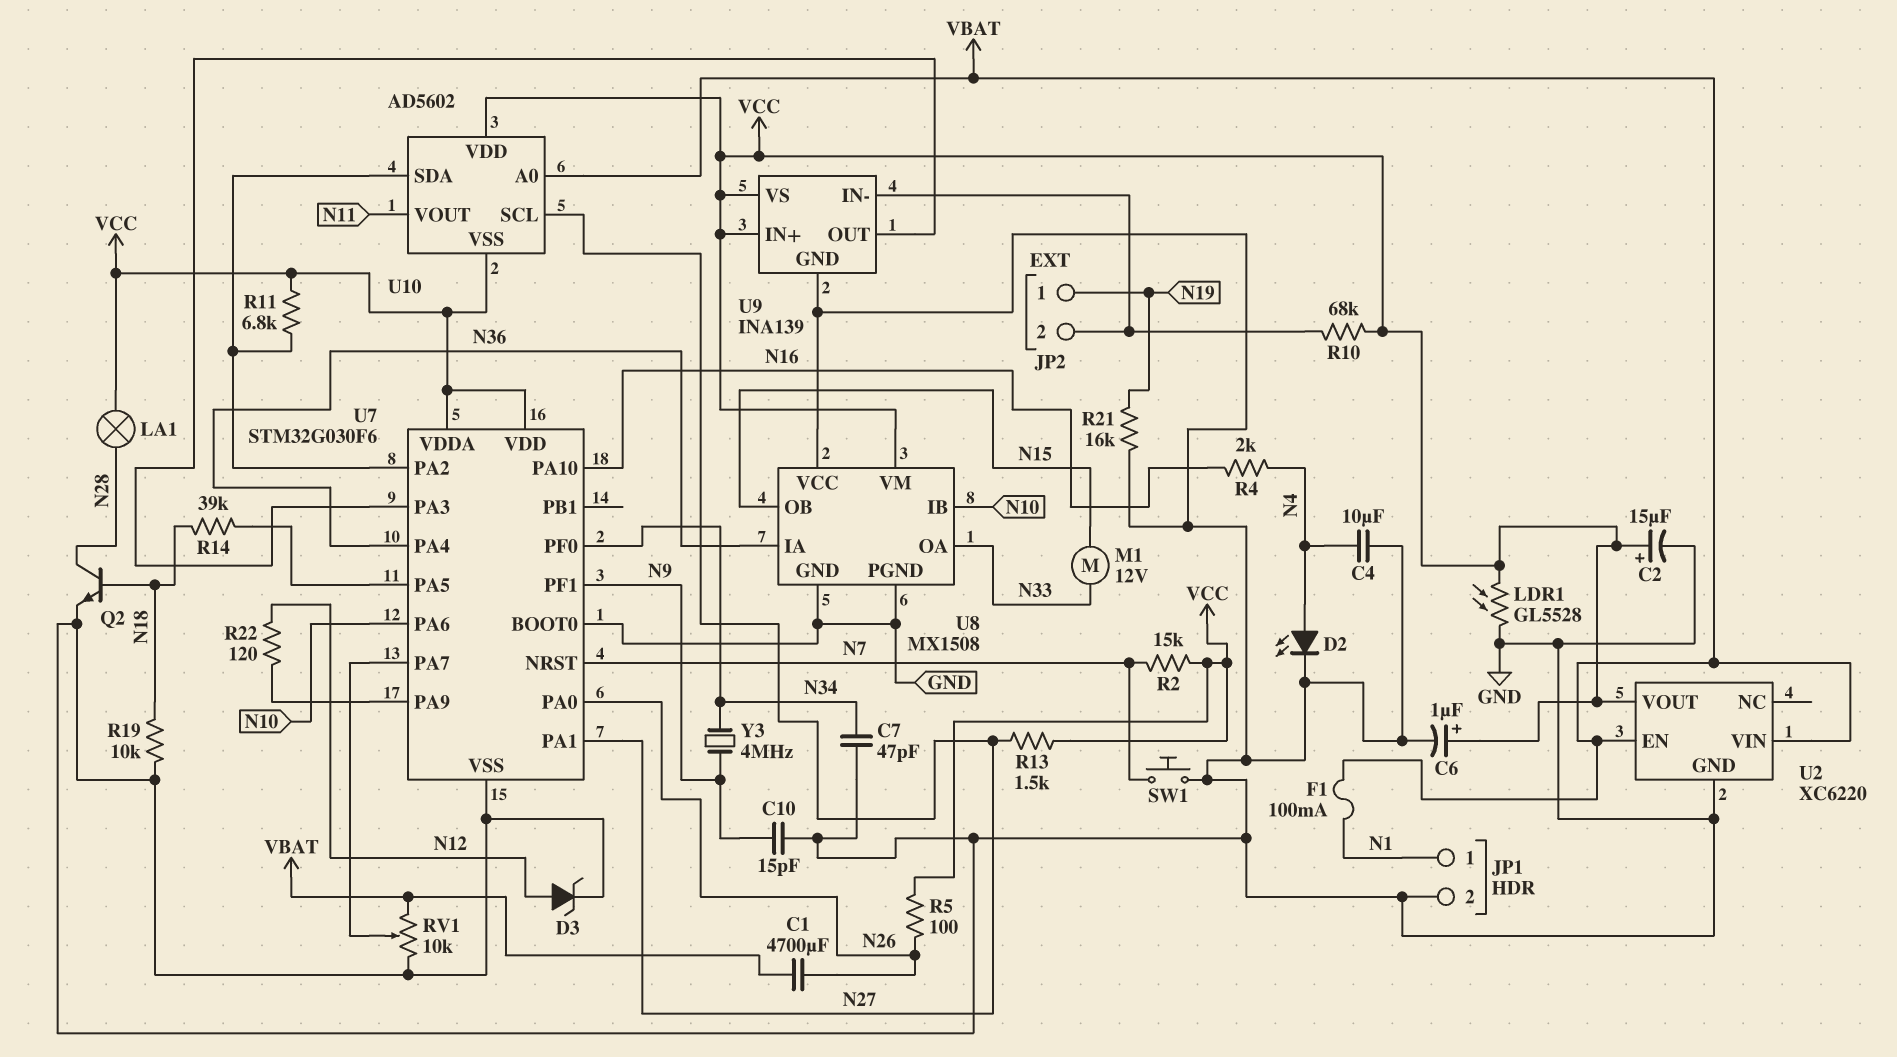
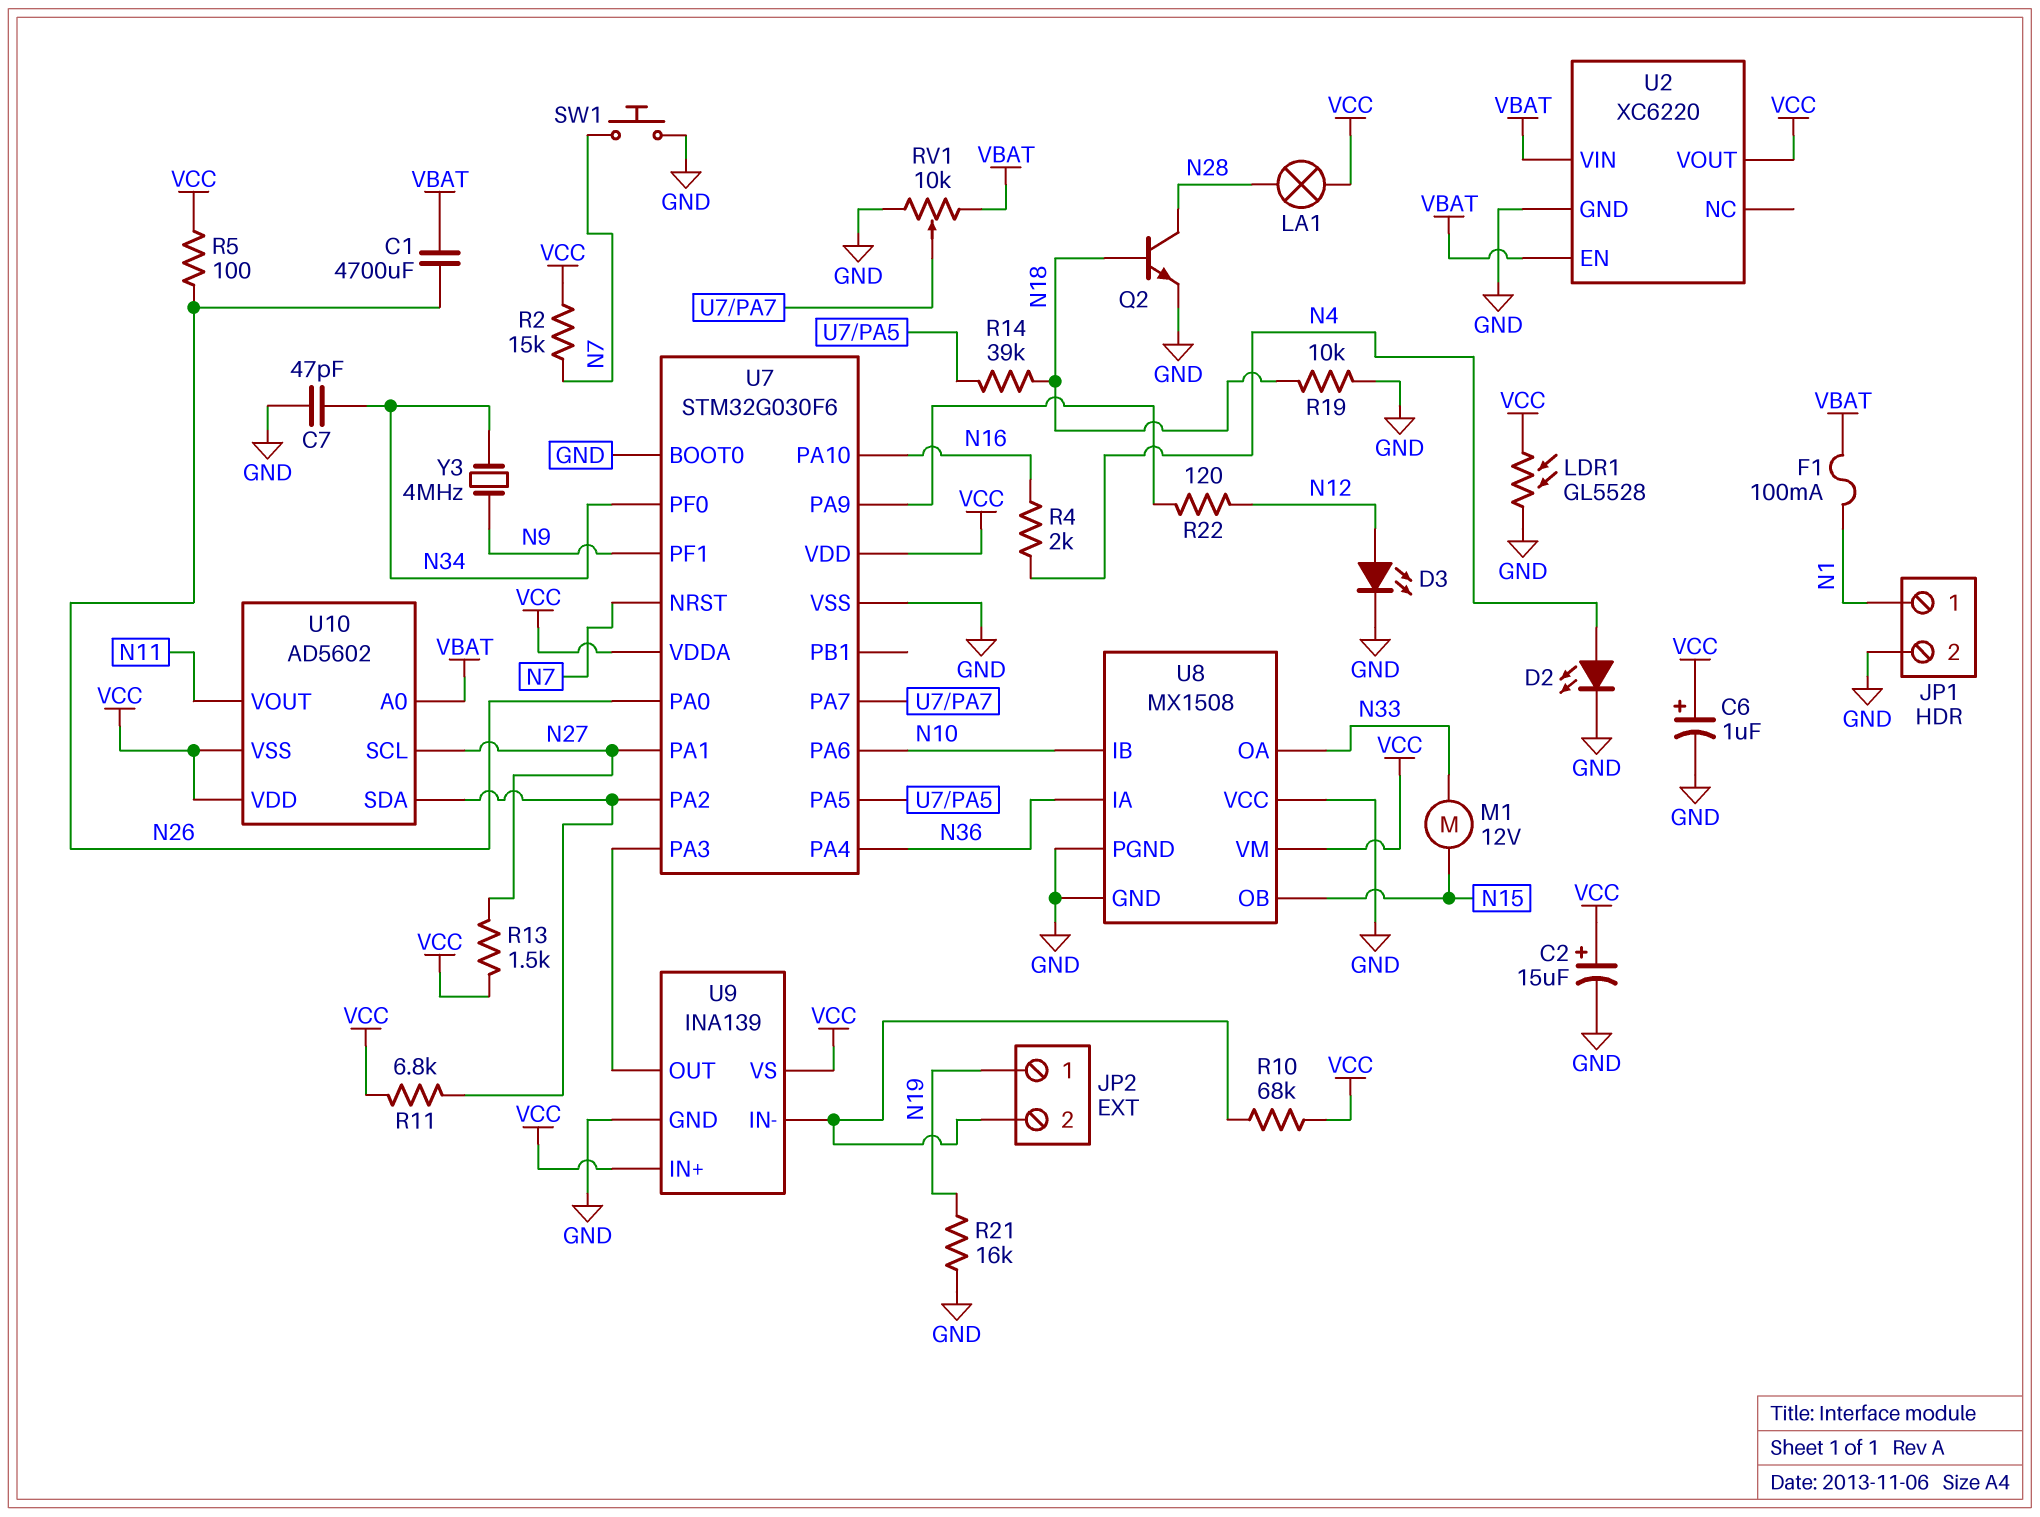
C4: 10uF (GND, N4) -> none
C10: 15pF (GND, N9) -> none
D3: zener (A N12, K GND) -> LED (A N12, K GND)

